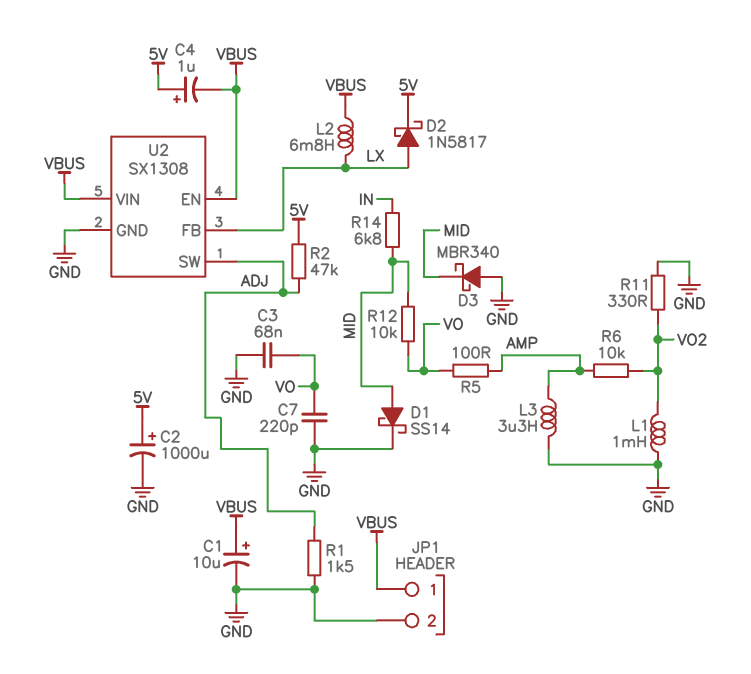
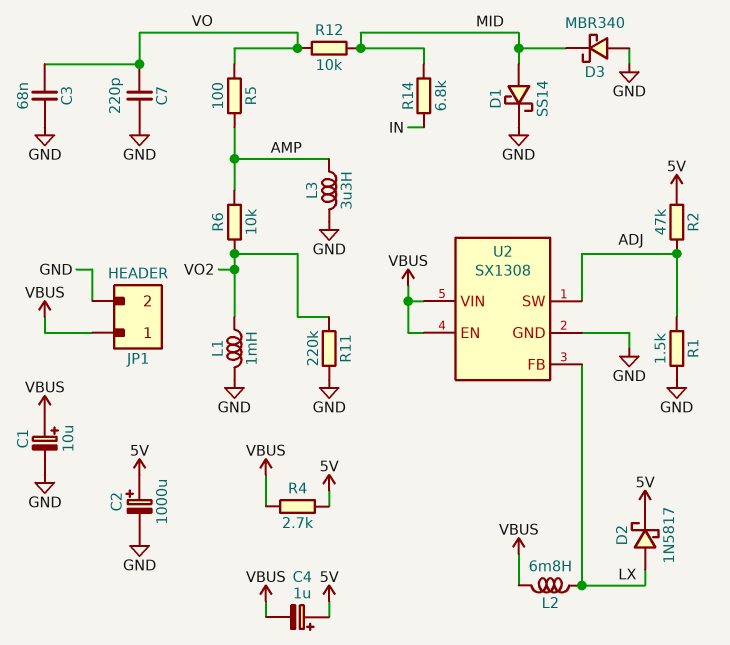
R4: none -> 2.7k (5V, VBUS)
R11: 330 (GND, VO2) -> 220k (GND, VO2)

